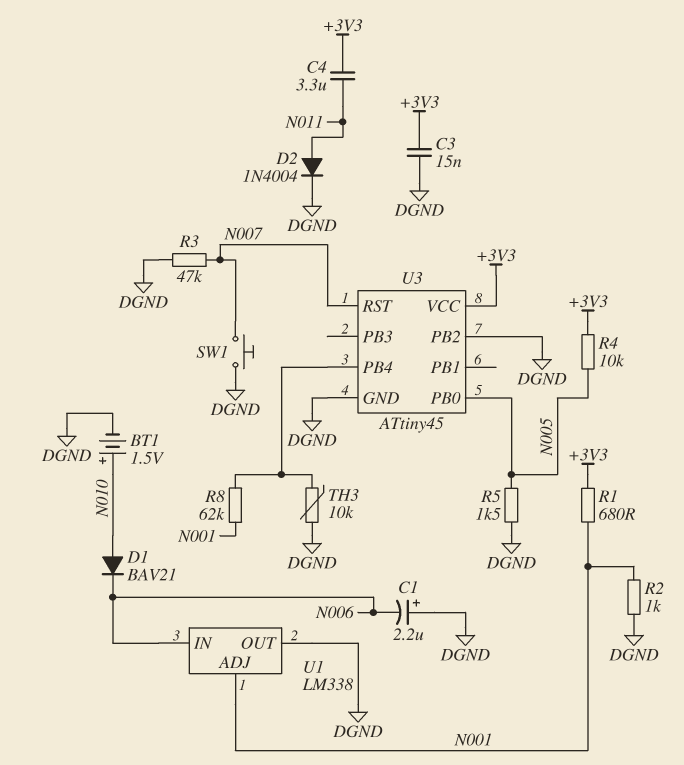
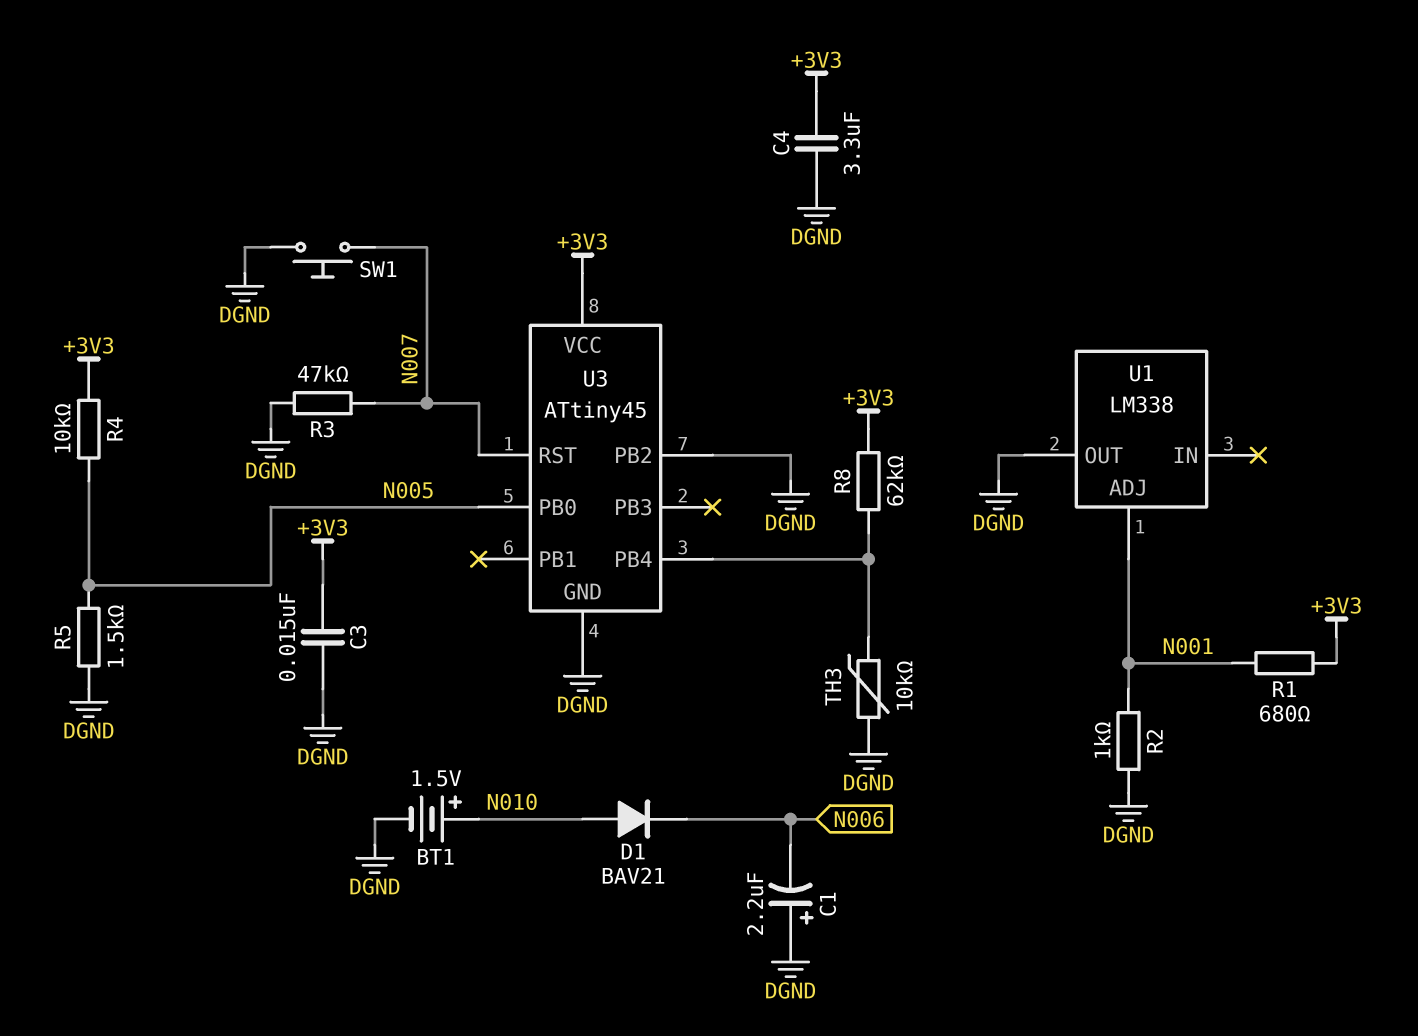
C4: 3.3uF (+3V3, N011) -> 3.3uF (+3V3, DGND)
D2: diode 1N4004 (A N011, K DGND) -> none
R8: 62k (N001, U3/PB4) -> 62k (+3V3, U3/PB4)
U1 pin IN: N006 -> none

